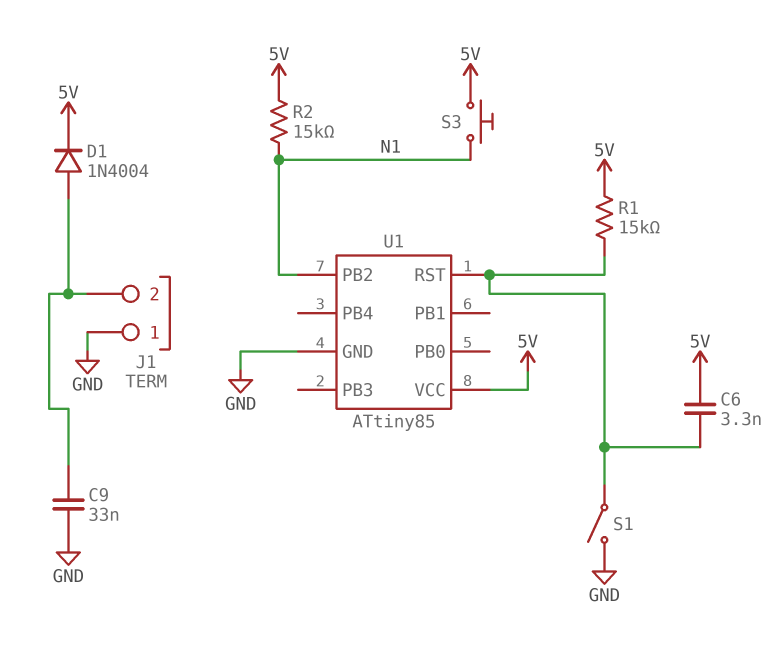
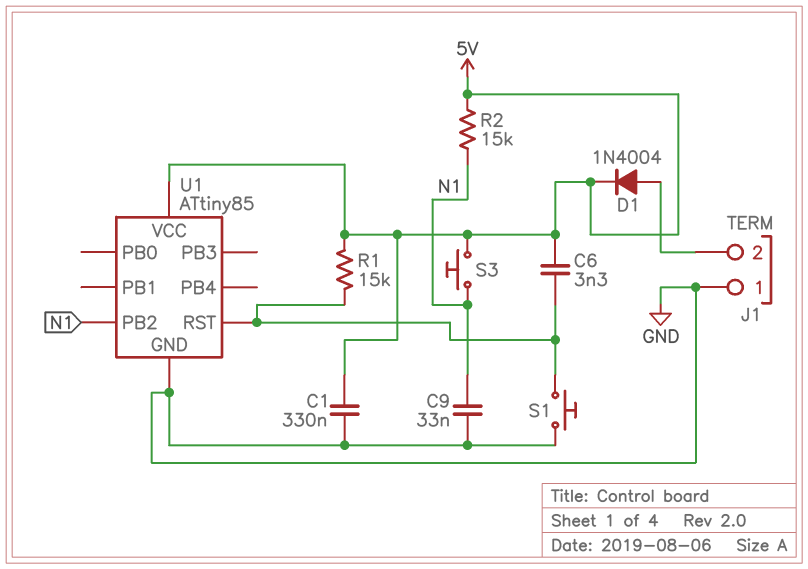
C1: none -> 330nF (5V, GND)
C9: 33nF (GND, J1/2) -> 33nF (GND, N1)
S1: switch (GND, U1/RST) -> button (GND, U1/RST)

